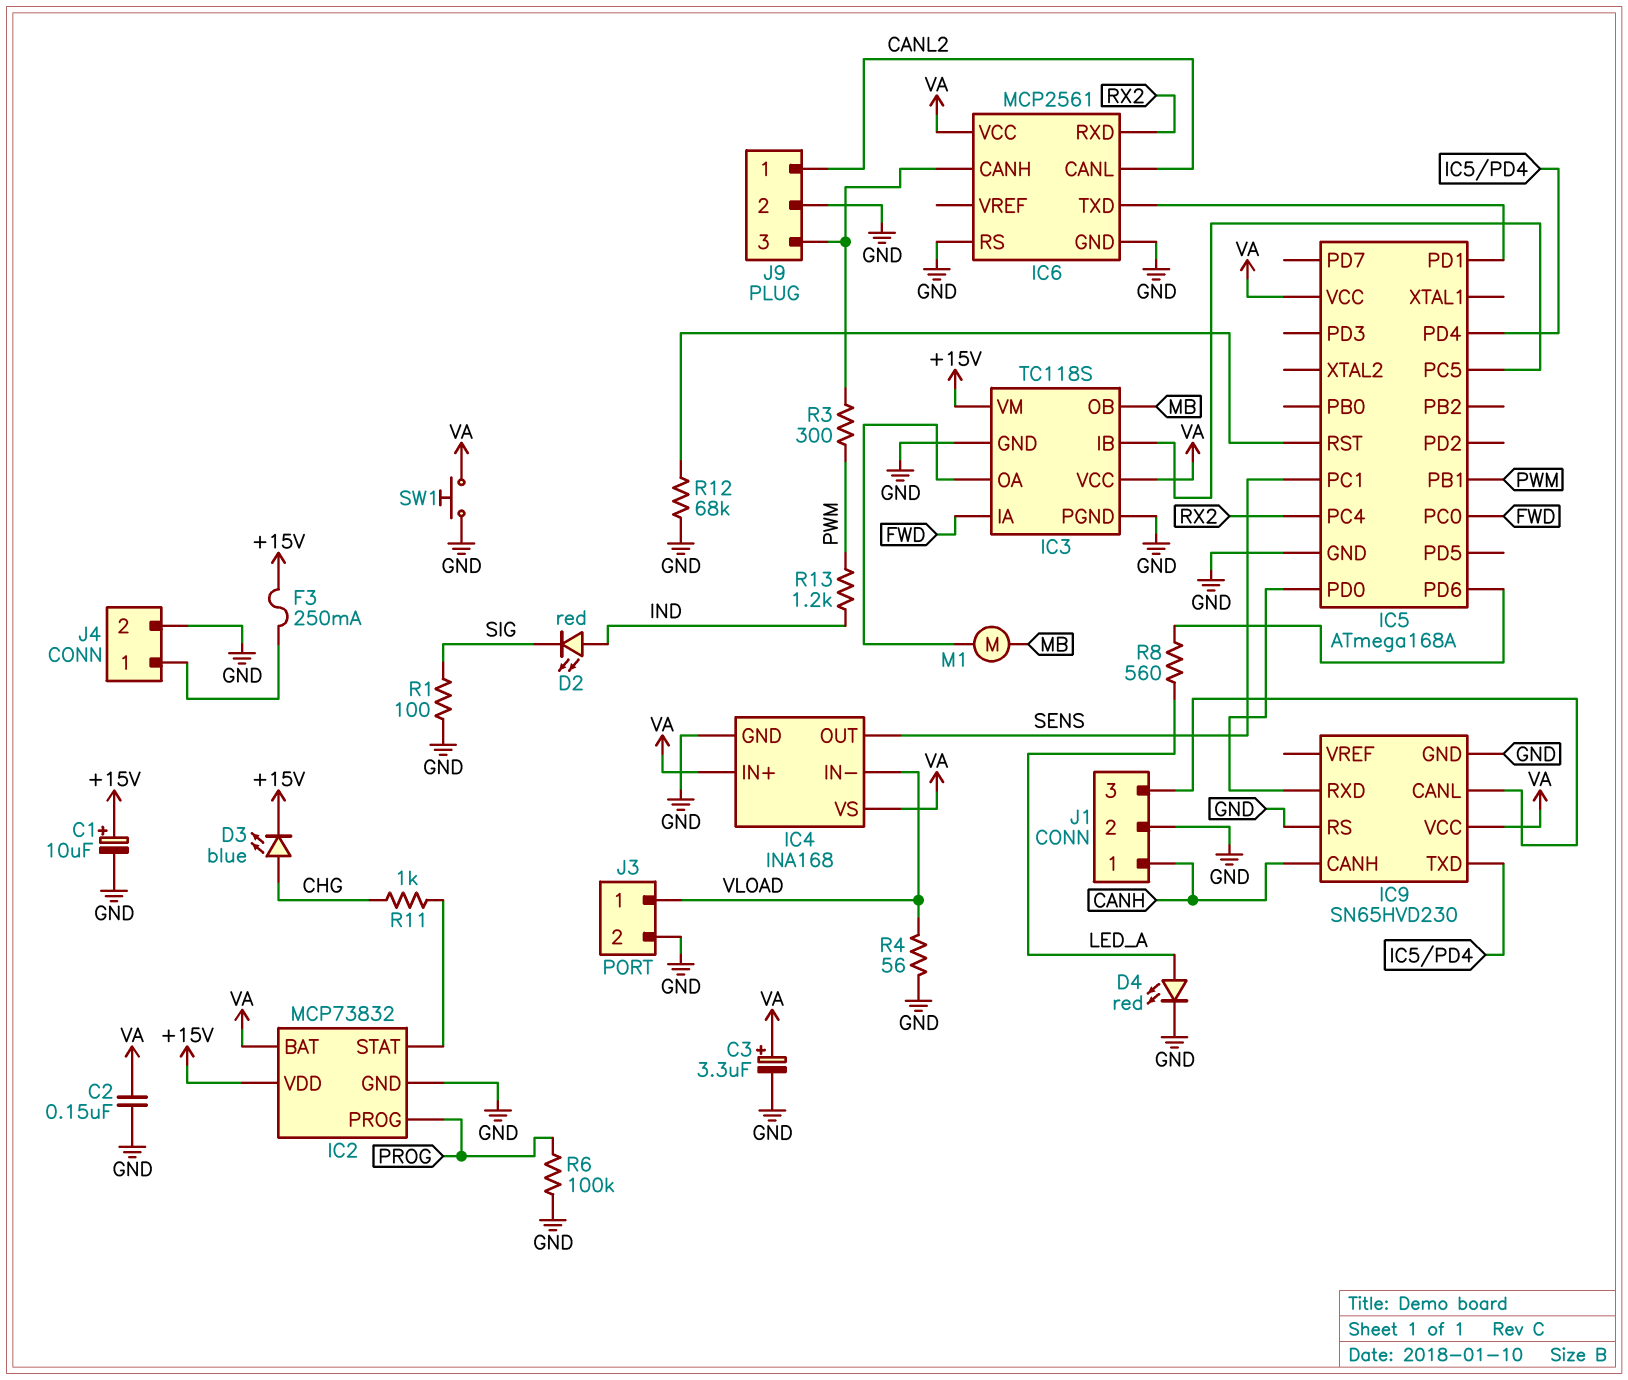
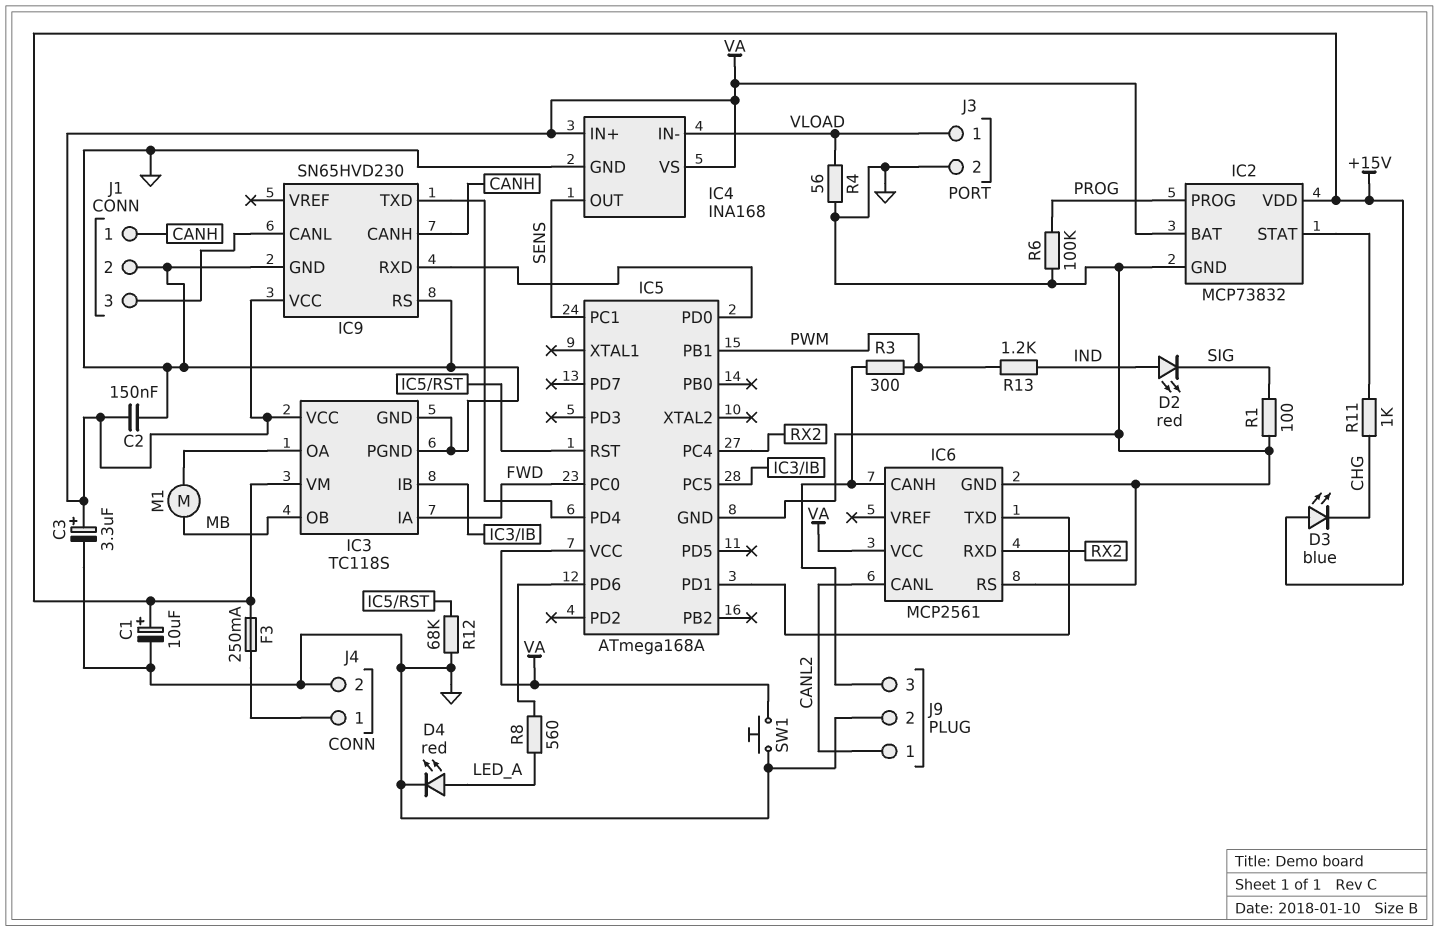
D3: LED blue (A CHG, K +15V) -> LED blue (A +15V, K CHG)

